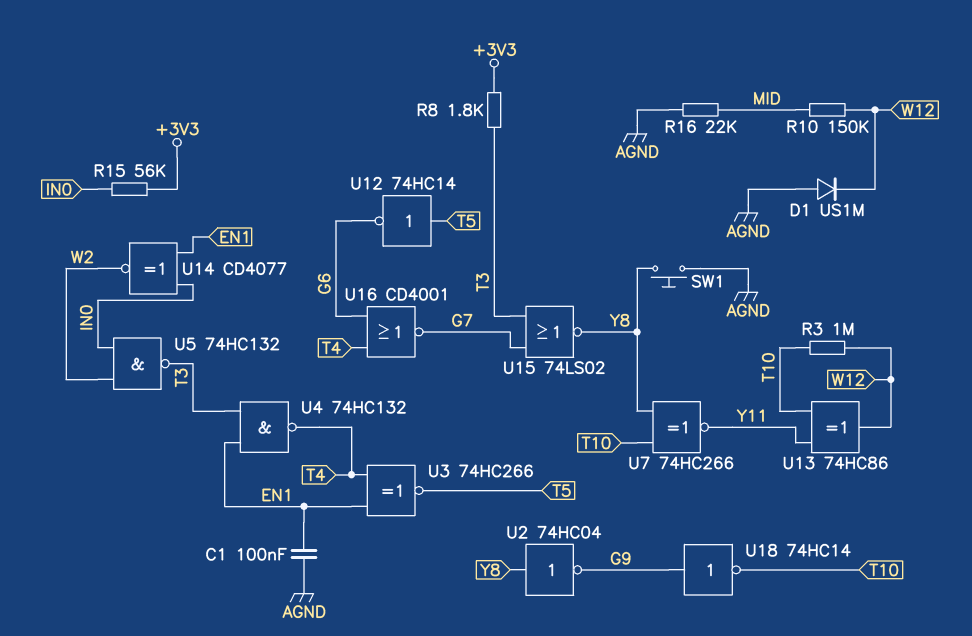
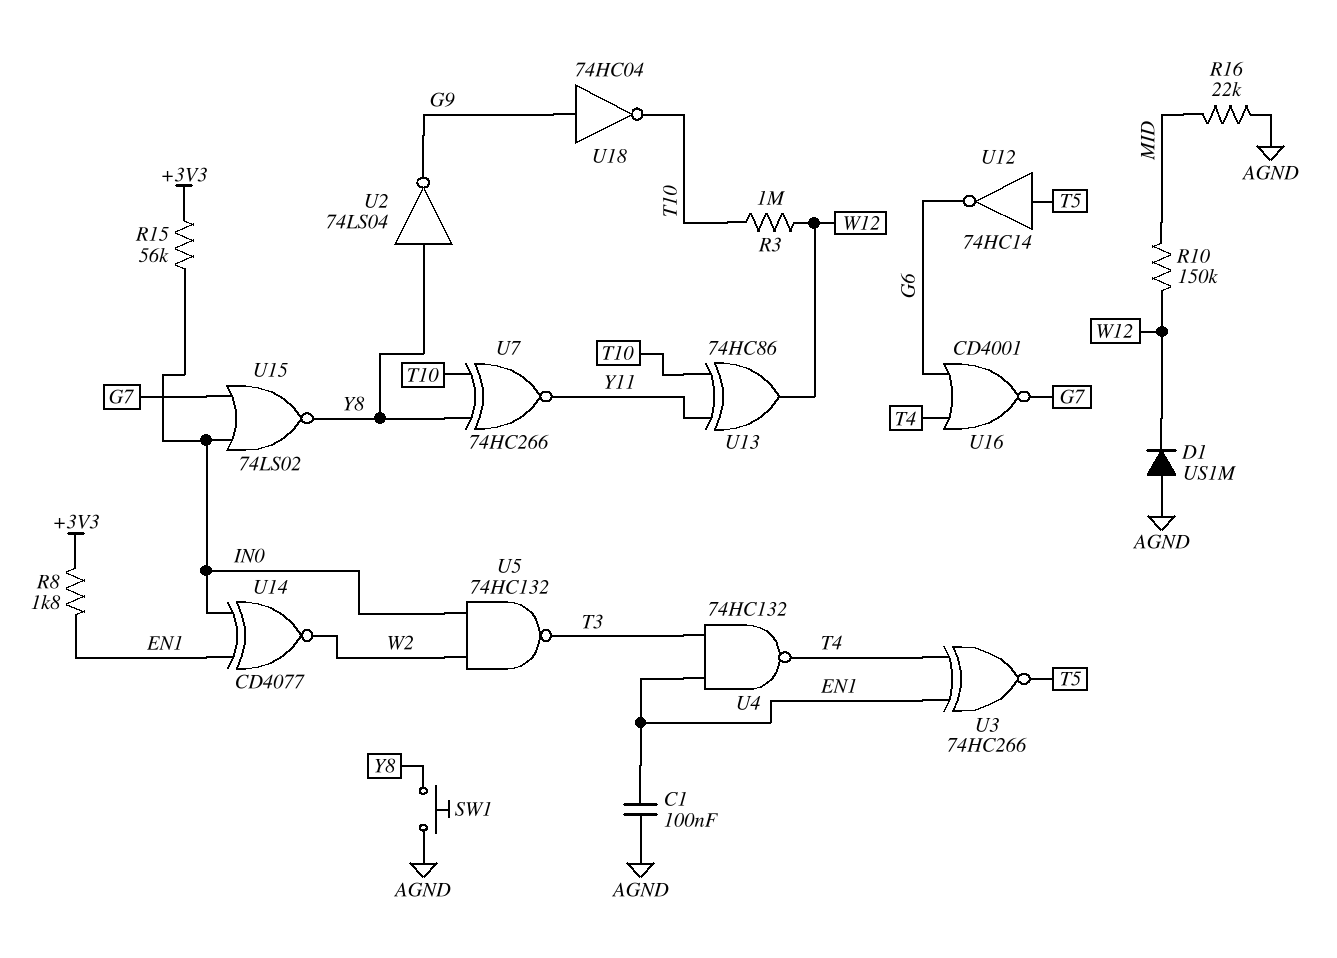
R8: 1.8k (+3V3, T3) -> 1.8k (+3V3, EN1)
U2: NOT 74HC04 (in Y8, out G9) -> NOT 74LS04 (in Y8, out G9)
U15: NOR 74LS02 (in G7, in T3, out Y8) -> NOR 74LS02 (in G7, in IN0, out Y8)
U18: NOT 74HC14 (in G9, out T10) -> NOT 74HC04 (in G9, out T10)

